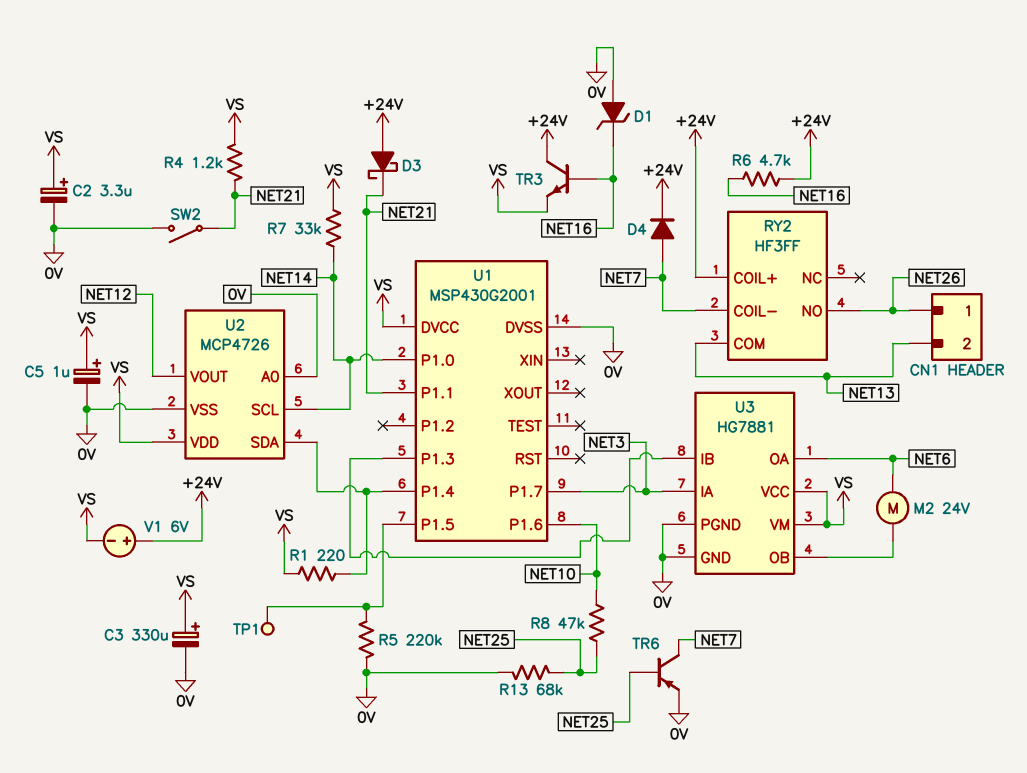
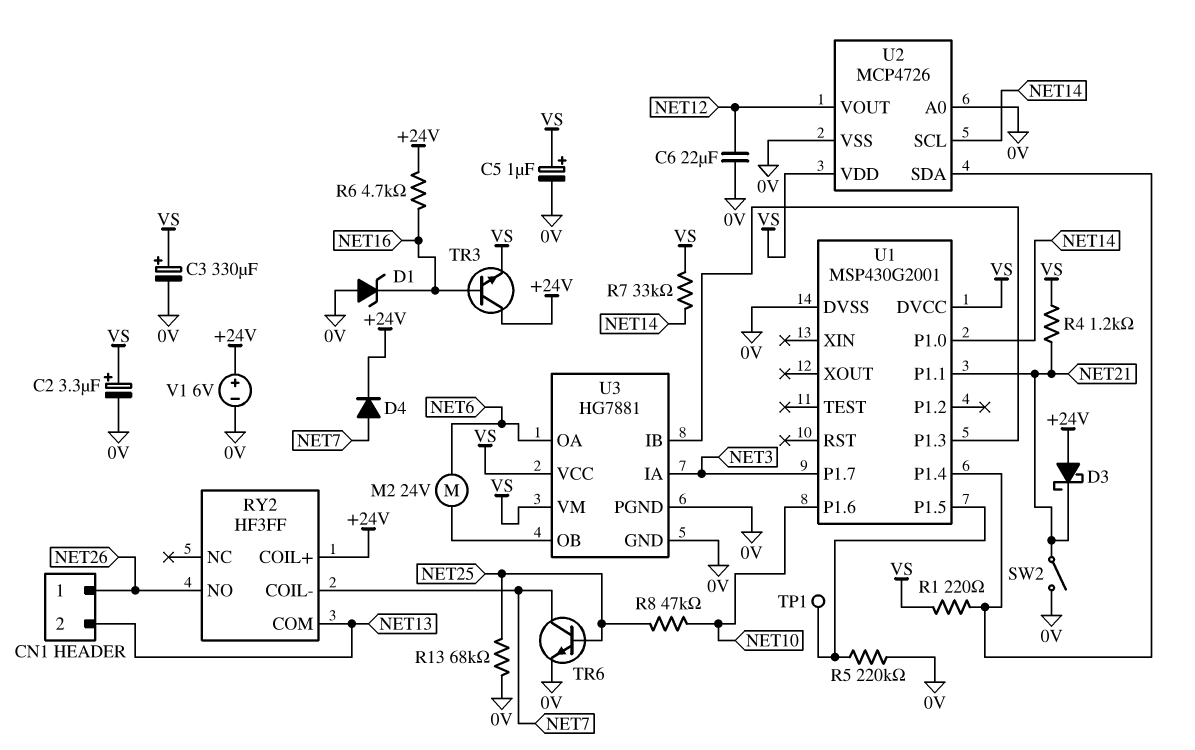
C6: none -> 22uF (0V, NET12)
TR6: PNP (B NET25, C NET7, E 0V) -> NPN (B NET25, C NET7, E 0V)
V1: 6V (plus +24V, minus VS) -> 6V (plus +24V, minus 0V)

